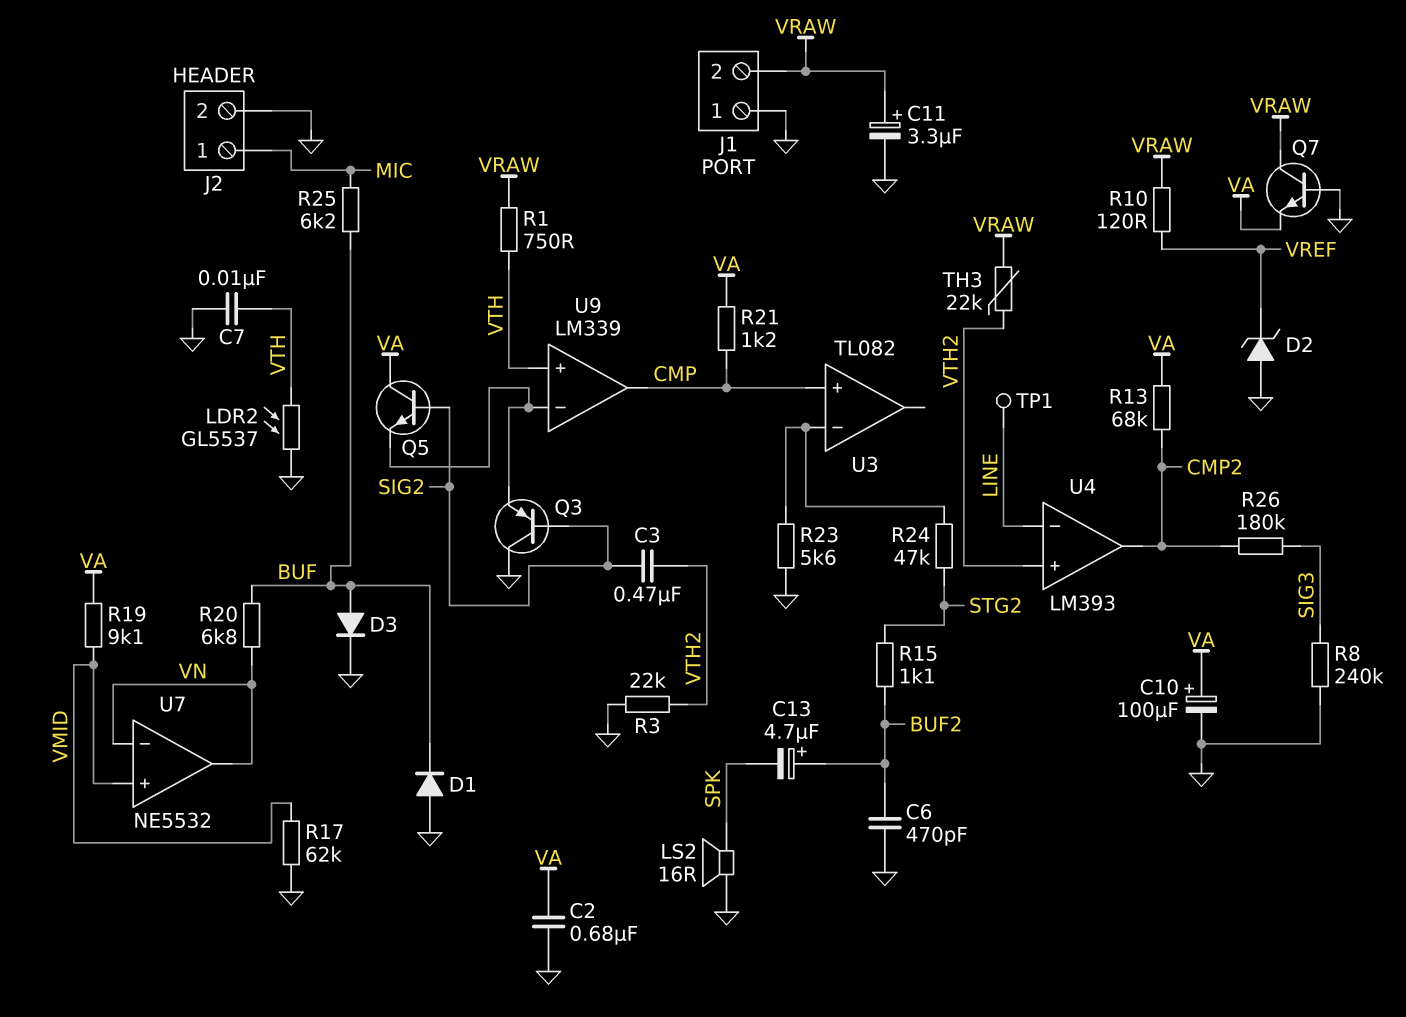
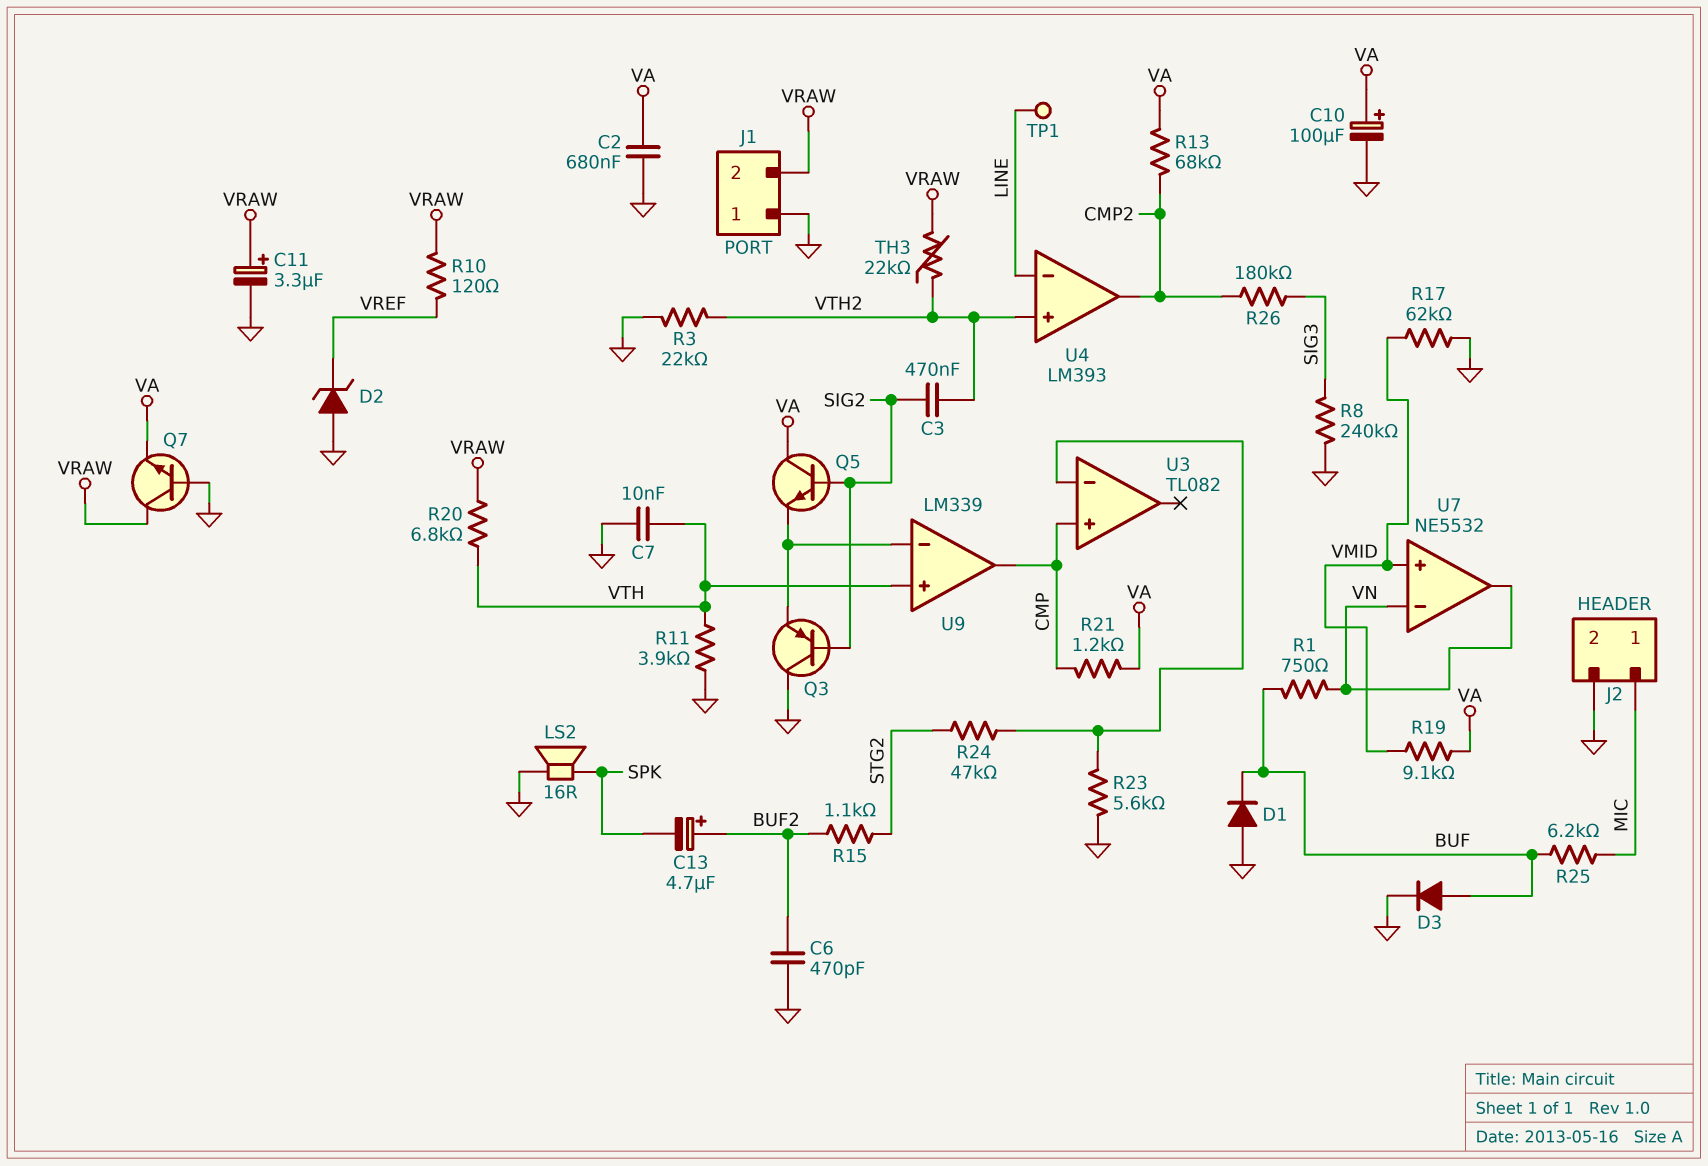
LDR2: GL5537 (GND, VTH) -> none
R1: 750 (VRAW, VTH) -> 750 (BUF, VN)
R11: none -> 3.9k (GND, VTH)
R20: 6.8k (BUF, VN) -> 6.8k (VRAW, VTH)

